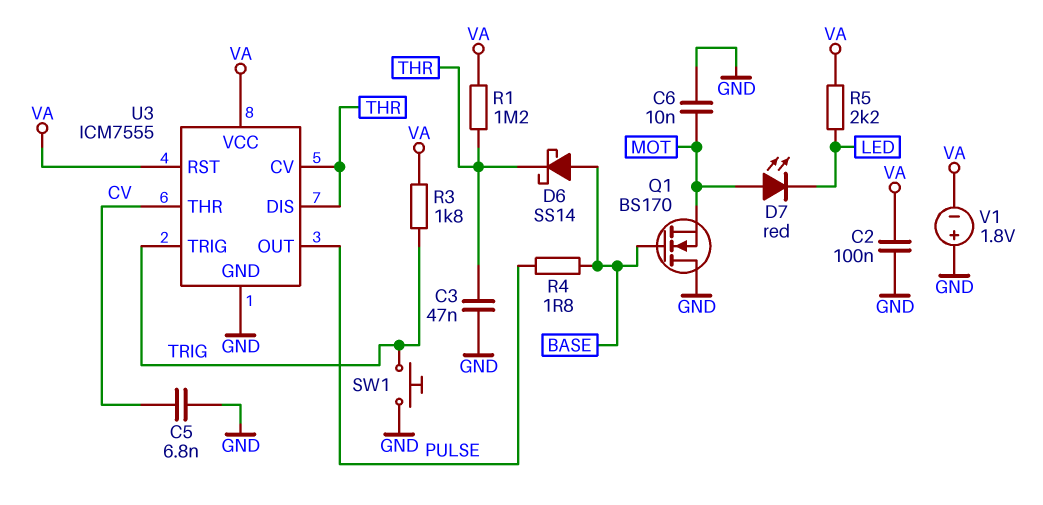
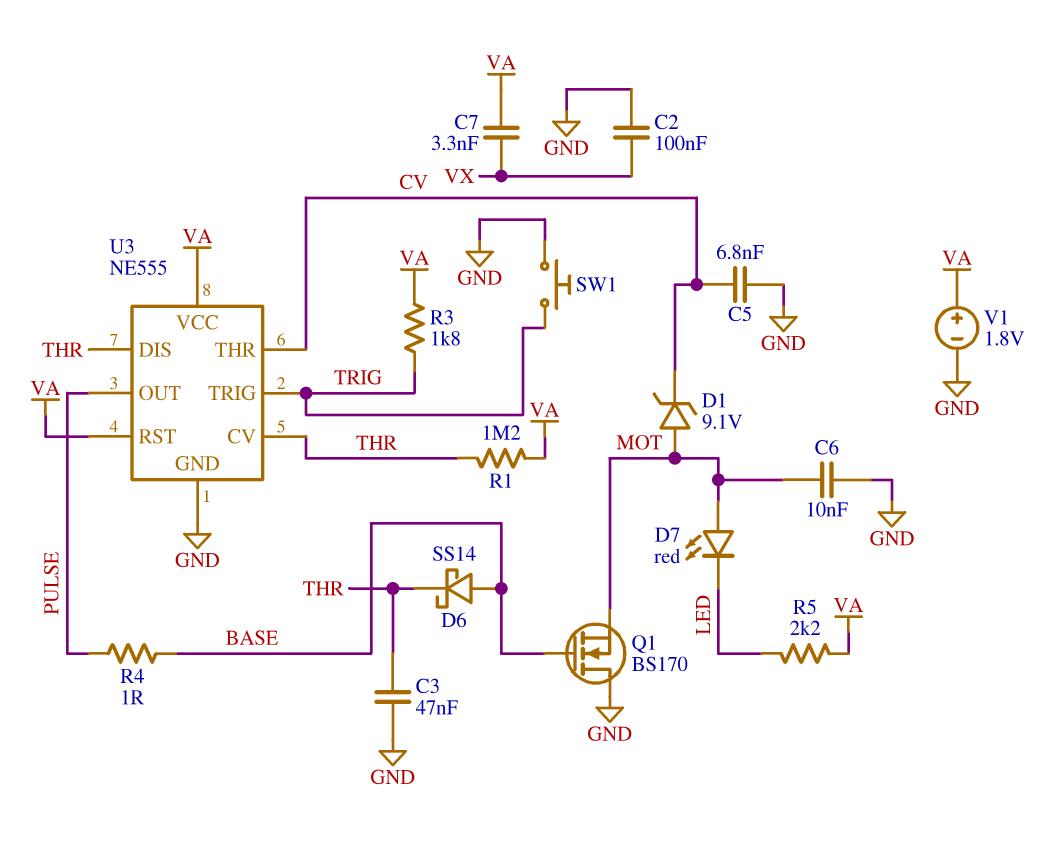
C2: 100nF (GND, VA) -> 100nF (GND, VX)
C7: none -> 3.3nF (VA, VX)
D1: none -> zener 9.1V (A MOT, K CV)
R4: 1.8 (BASE, PULSE) -> 1 (BASE, PULSE)
U3: ICM7555 -> NE555
V1: 1.8V (plus GND, minus VA) -> 1.8V (plus VA, minus GND)

